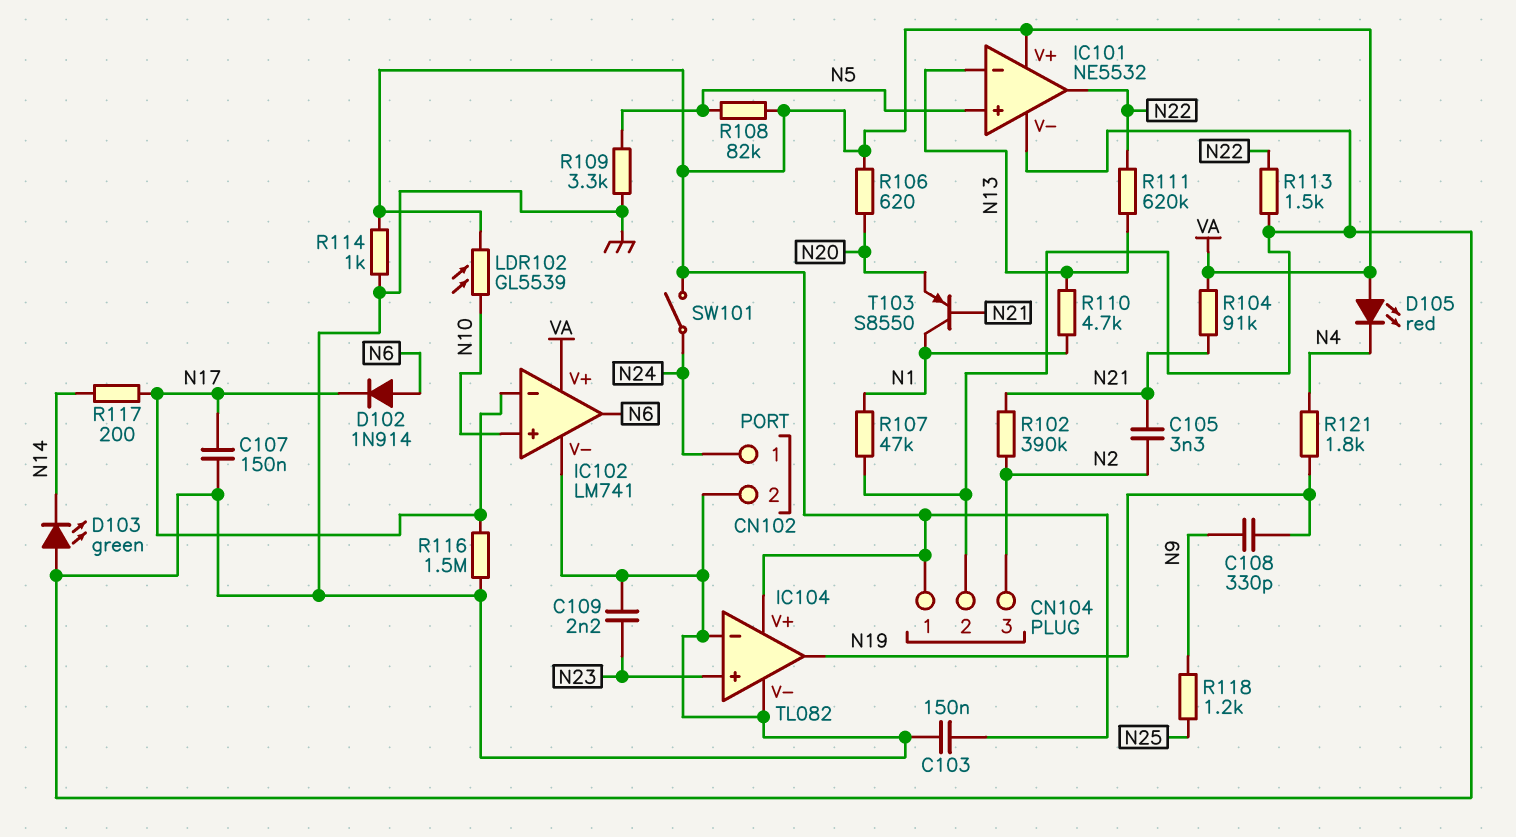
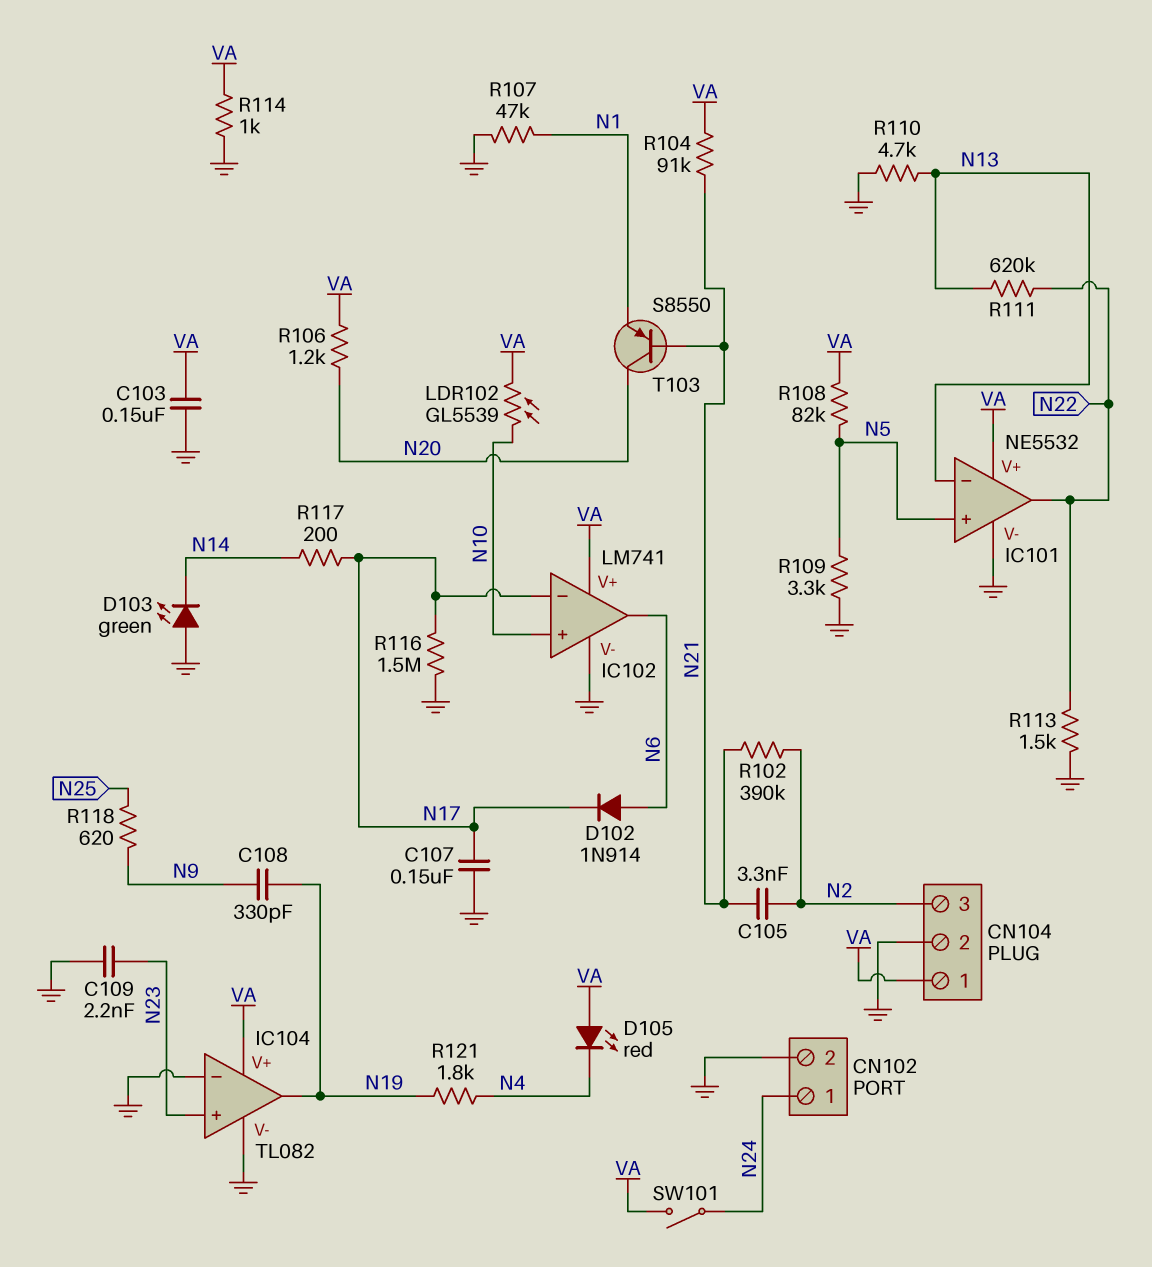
R106: 620 (N20, VA) -> 1.2k (N20, VA)
R110: 4.7k (N1, N13) -> 4.7k (GND, N13)
R118: 1.2k (N9, N25) -> 620 (N9, N25)
T103: PNP S8550 (B N21, C N1, E N20) -> PNP S8550 (B N21, C N20, E N1)

